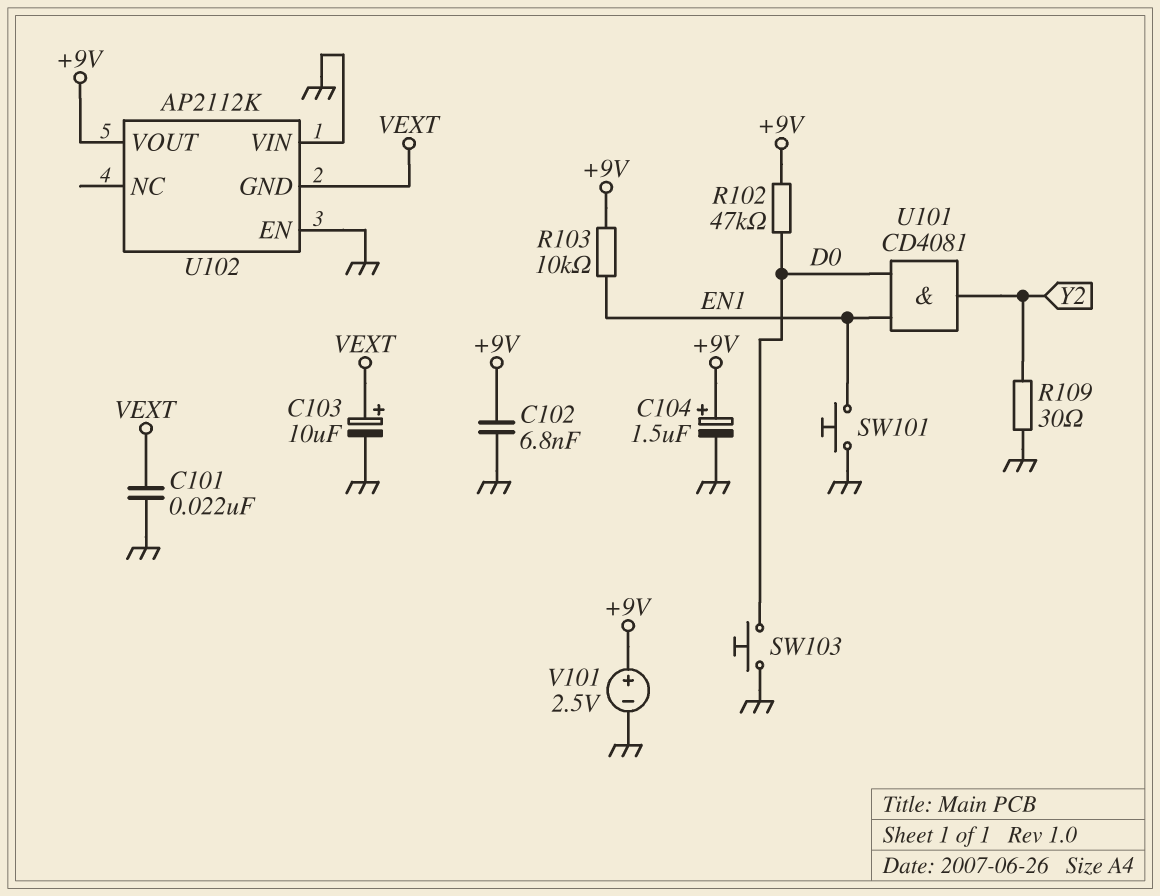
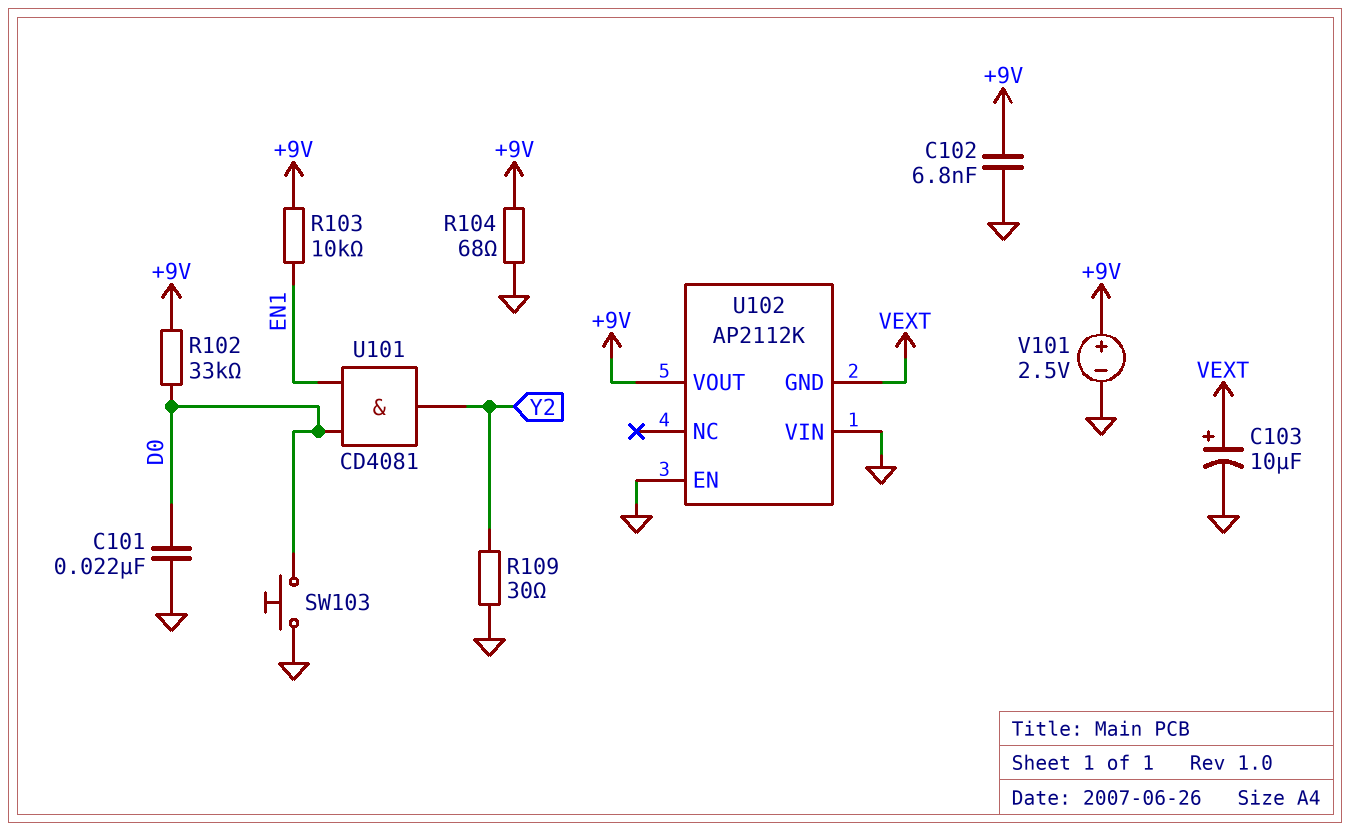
C101: 22nF (GND, VEXT) -> 22nF (D0, GND)
C104: 1.5uF (plus +9V, minus GND) -> none
R102: 47k (+9V, D0) -> 33k (+9V, D0)
R104: none -> 68 (+9V, GND)
SW101: button (EN1, GND) -> none

